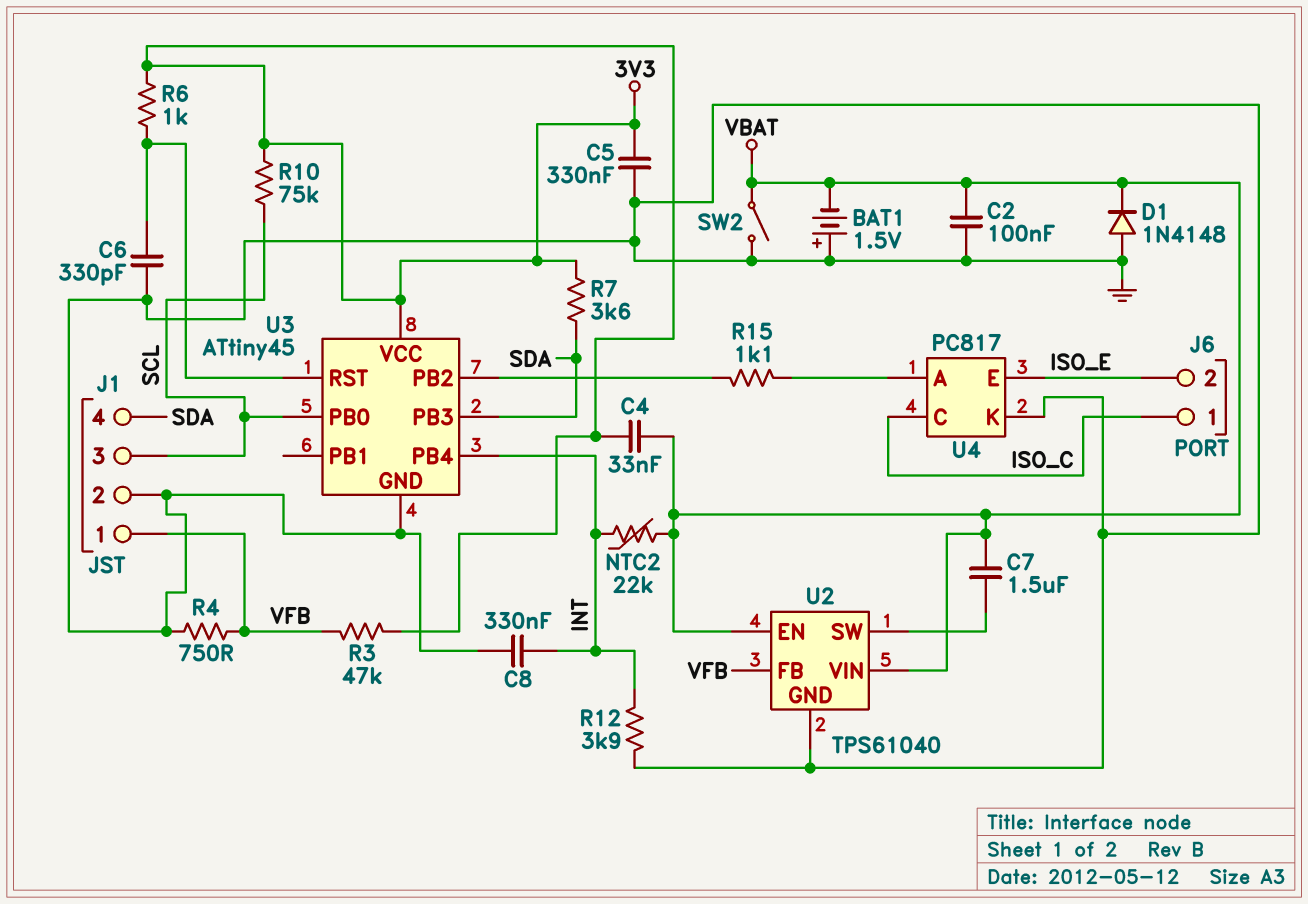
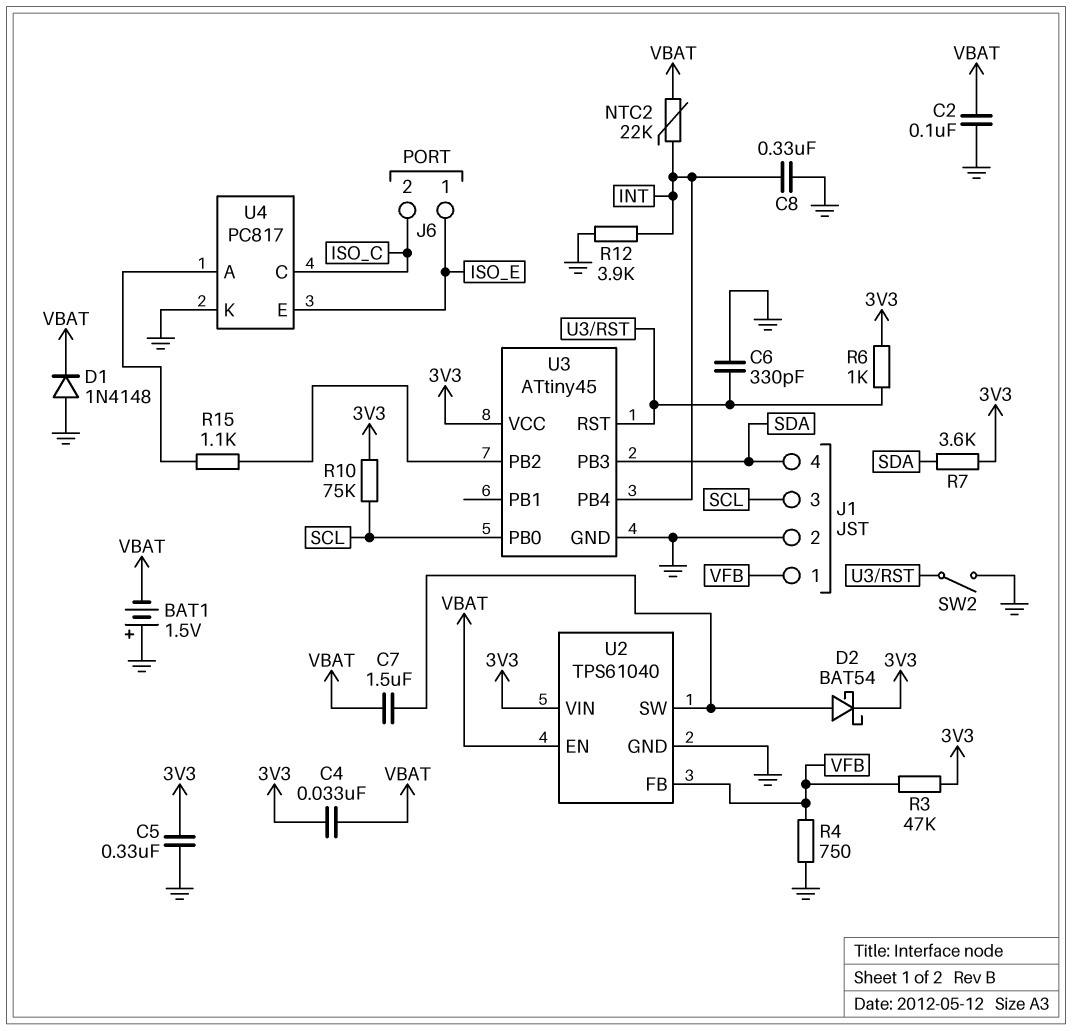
D2: none -> schottky BAT54 (A U2/SW, K 3V3)
J6 pin 1: ISO_C -> ISO_E
J6 pin 2: ISO_E -> ISO_C
SW2: switch (GND, VBAT) -> switch (GND, U3/RST)
U2 pin VIN: VBAT -> 3V3

